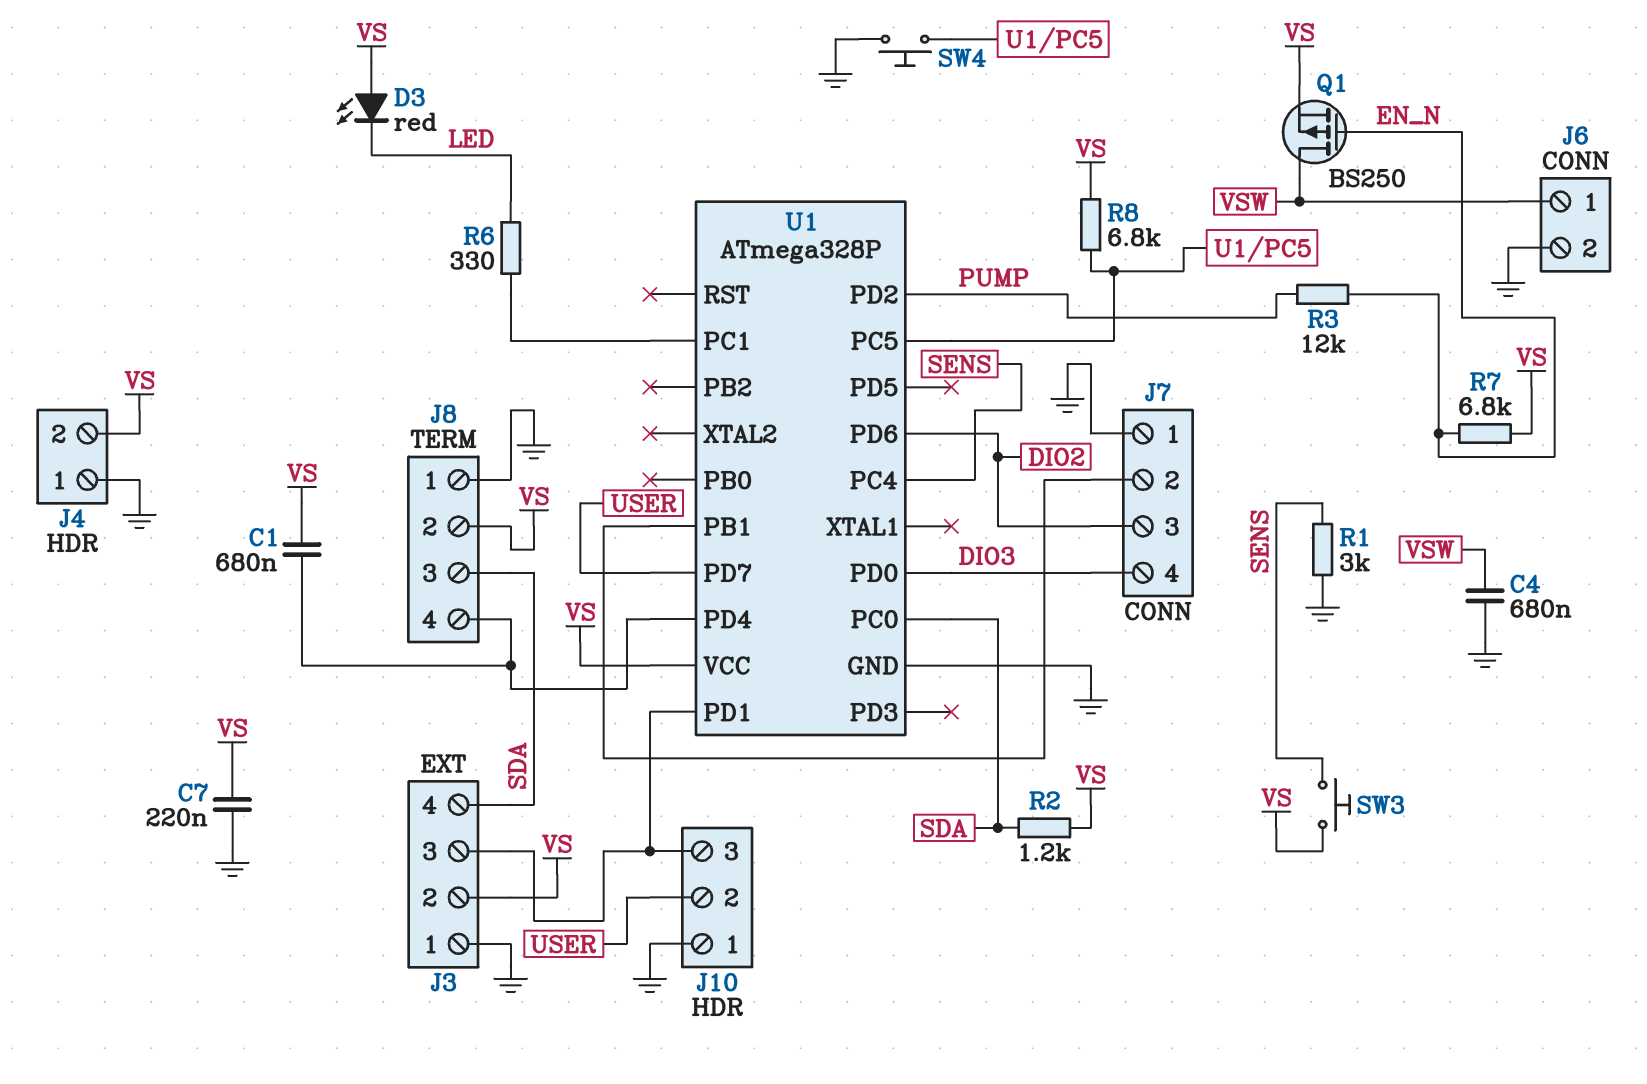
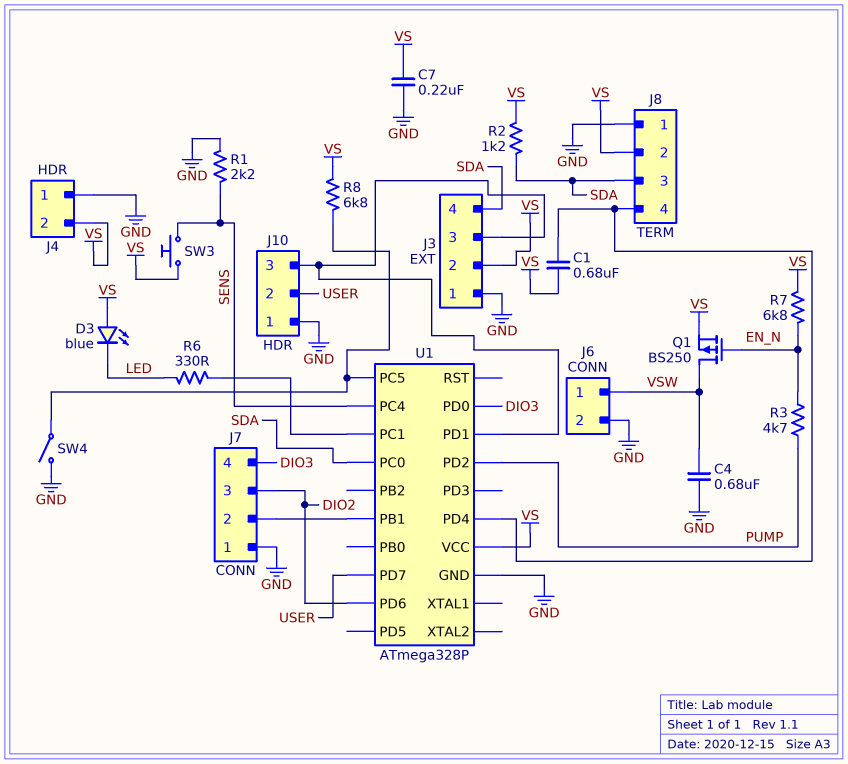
D3: LED red (A VS, K LED) -> LED blue (A VS, K LED)
R1: 3k (GND, SENS) -> 2.2k (GND, SENS)
R3: 12k (EN_N, PUMP) -> 4.7k (EN_N, PUMP)
SW4: button (GND, U1/PC5) -> switch (GND, U1/PC5)

